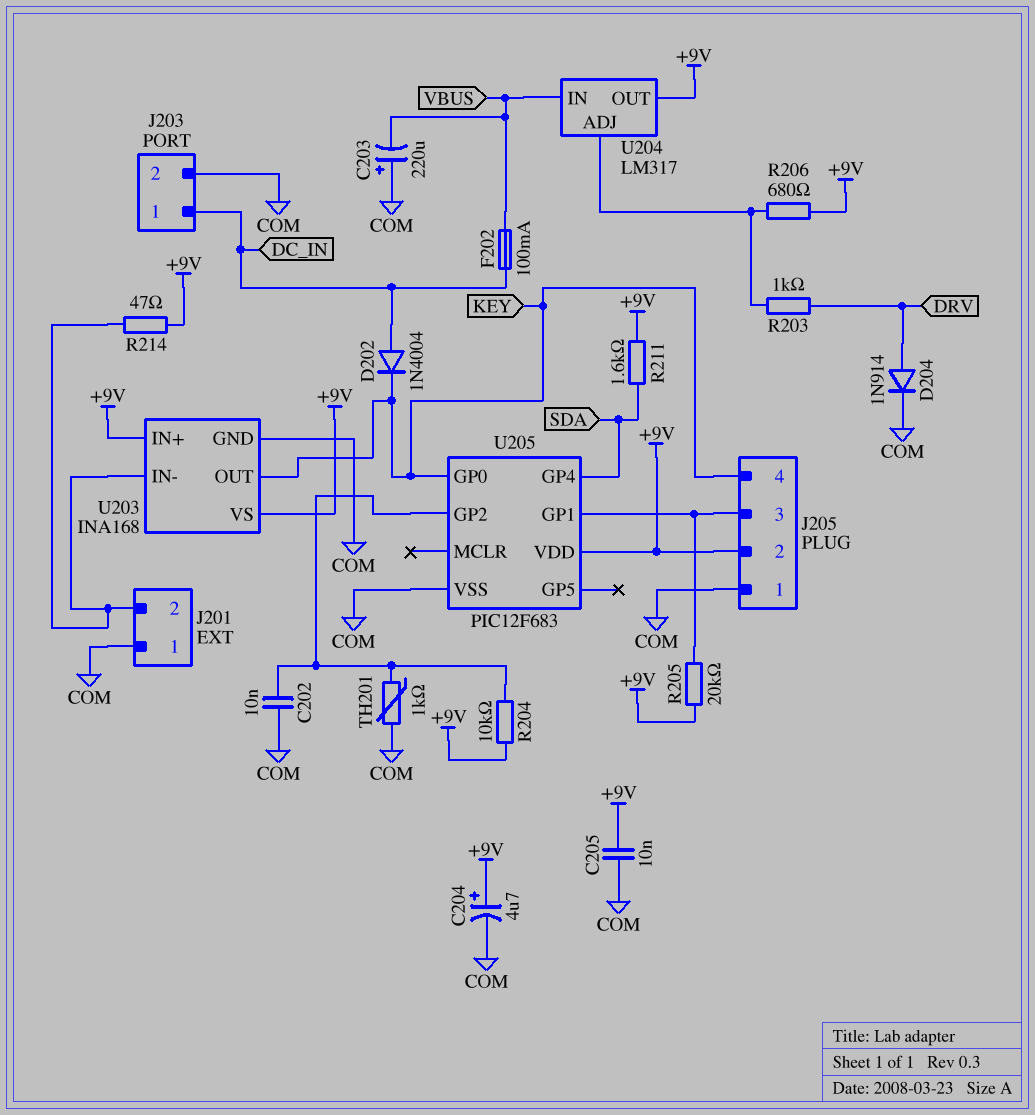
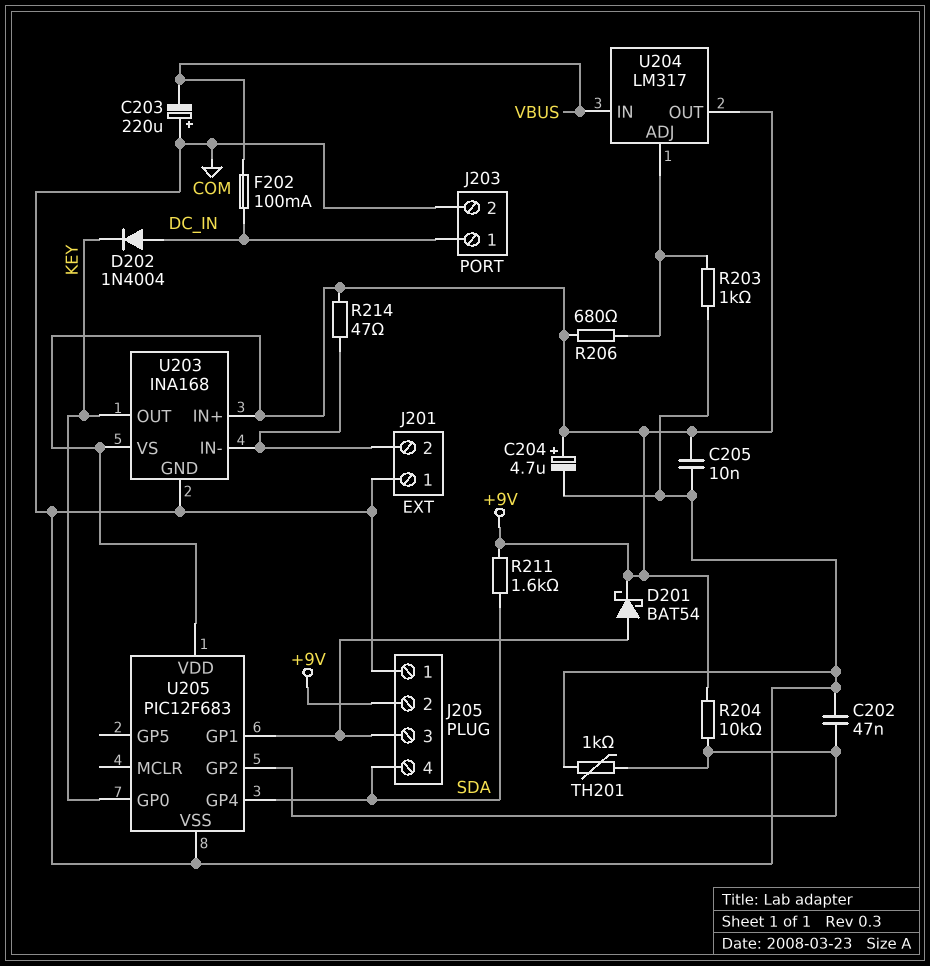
C202: 10nF (COM, U205/GP2) -> 47nF (COM, U205/GP2)
D201: none -> schottky BAT54 (A J205/3, K +9V)
D204: diode 1N914 (A DRV, K COM) -> none
J205 pin 4: KEY -> SDA
R203: 1k (DRV, U204/ADJ) -> 1k (COM, U204/ADJ)
R205: 20k (+9V, J205/3) -> none

